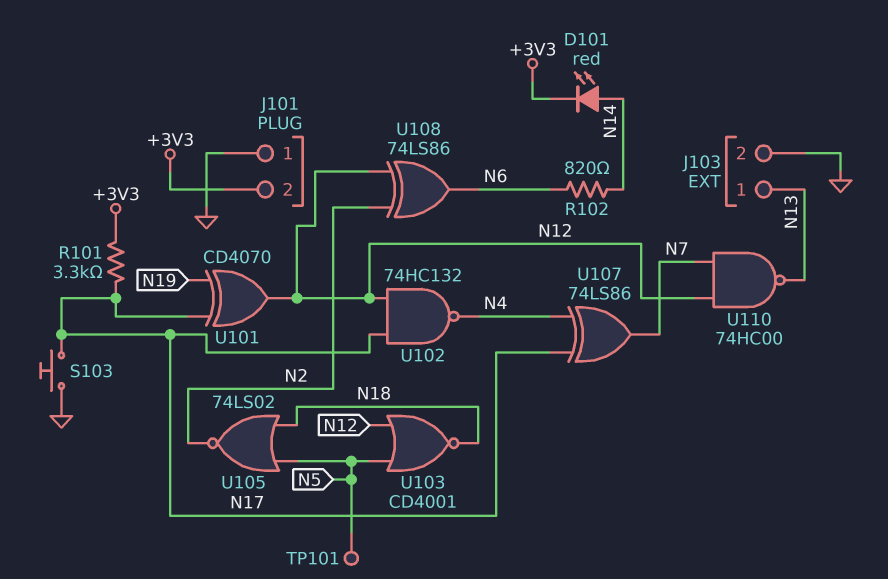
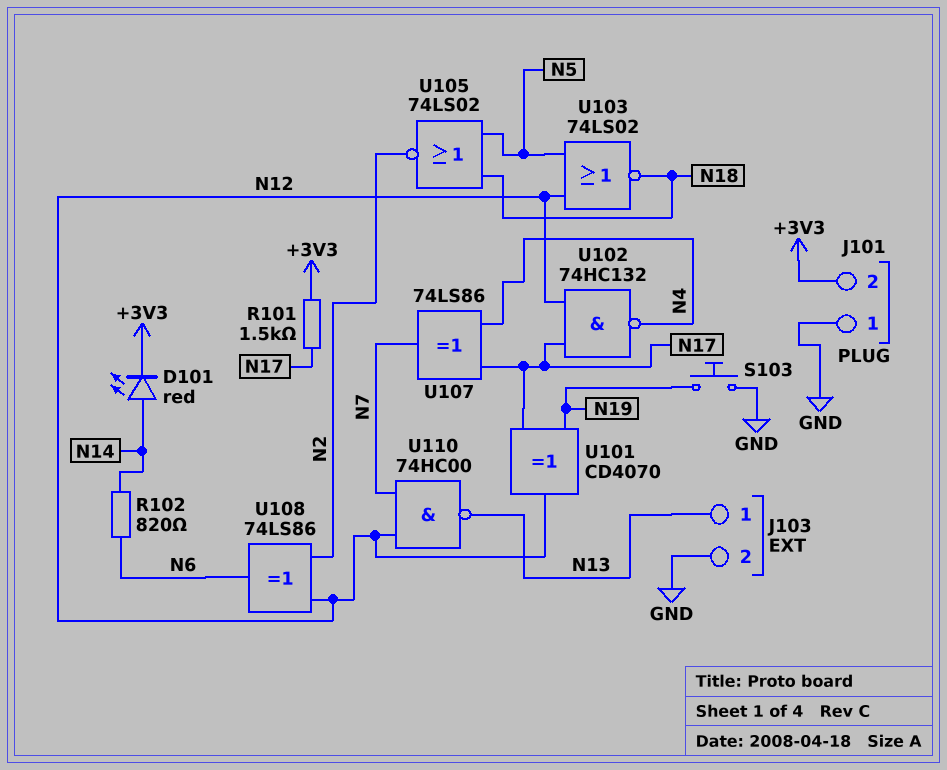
R101: 3.3k (+3V3, N17) -> 1.5k (+3V3, N17)
S103: button (GND, N17) -> button (GND, N19)
TP101: test point (N5) -> none
U103: NOR CD4001 (in N5, in N12, out N18) -> NOR 74LS02 (in N5, in N12, out N18)

